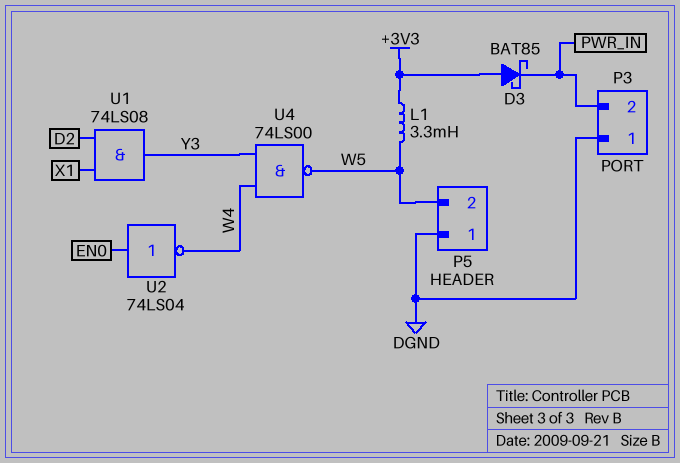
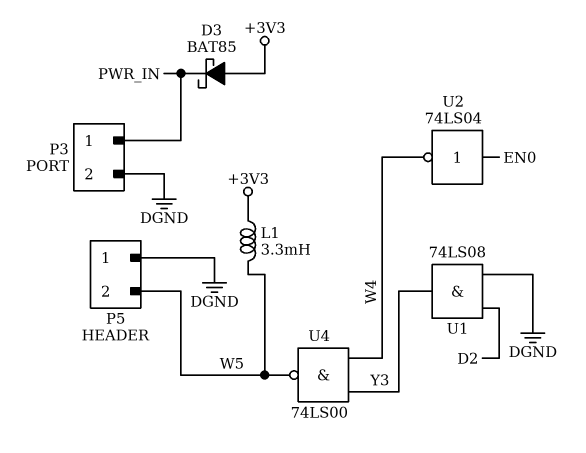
P3 pin 1: DGND -> PWR_IN
P3 pin 2: PWR_IN -> DGND
U1: AND 74LS08 (in D2, in X1, out Y3) -> AND 74LS08 (in D2, in DGND, out Y3)

